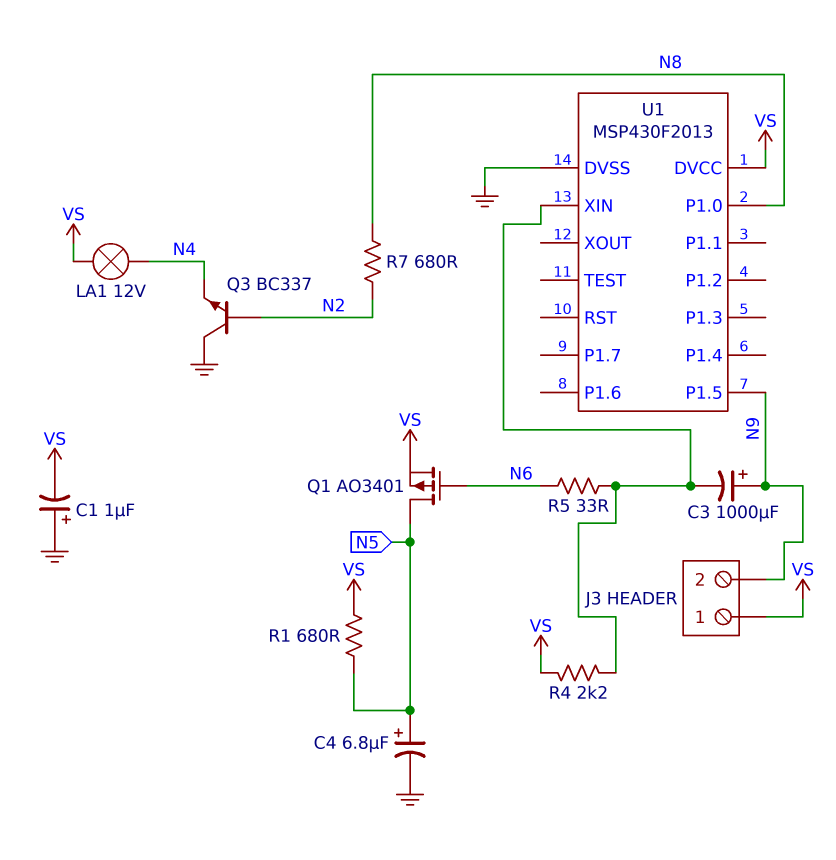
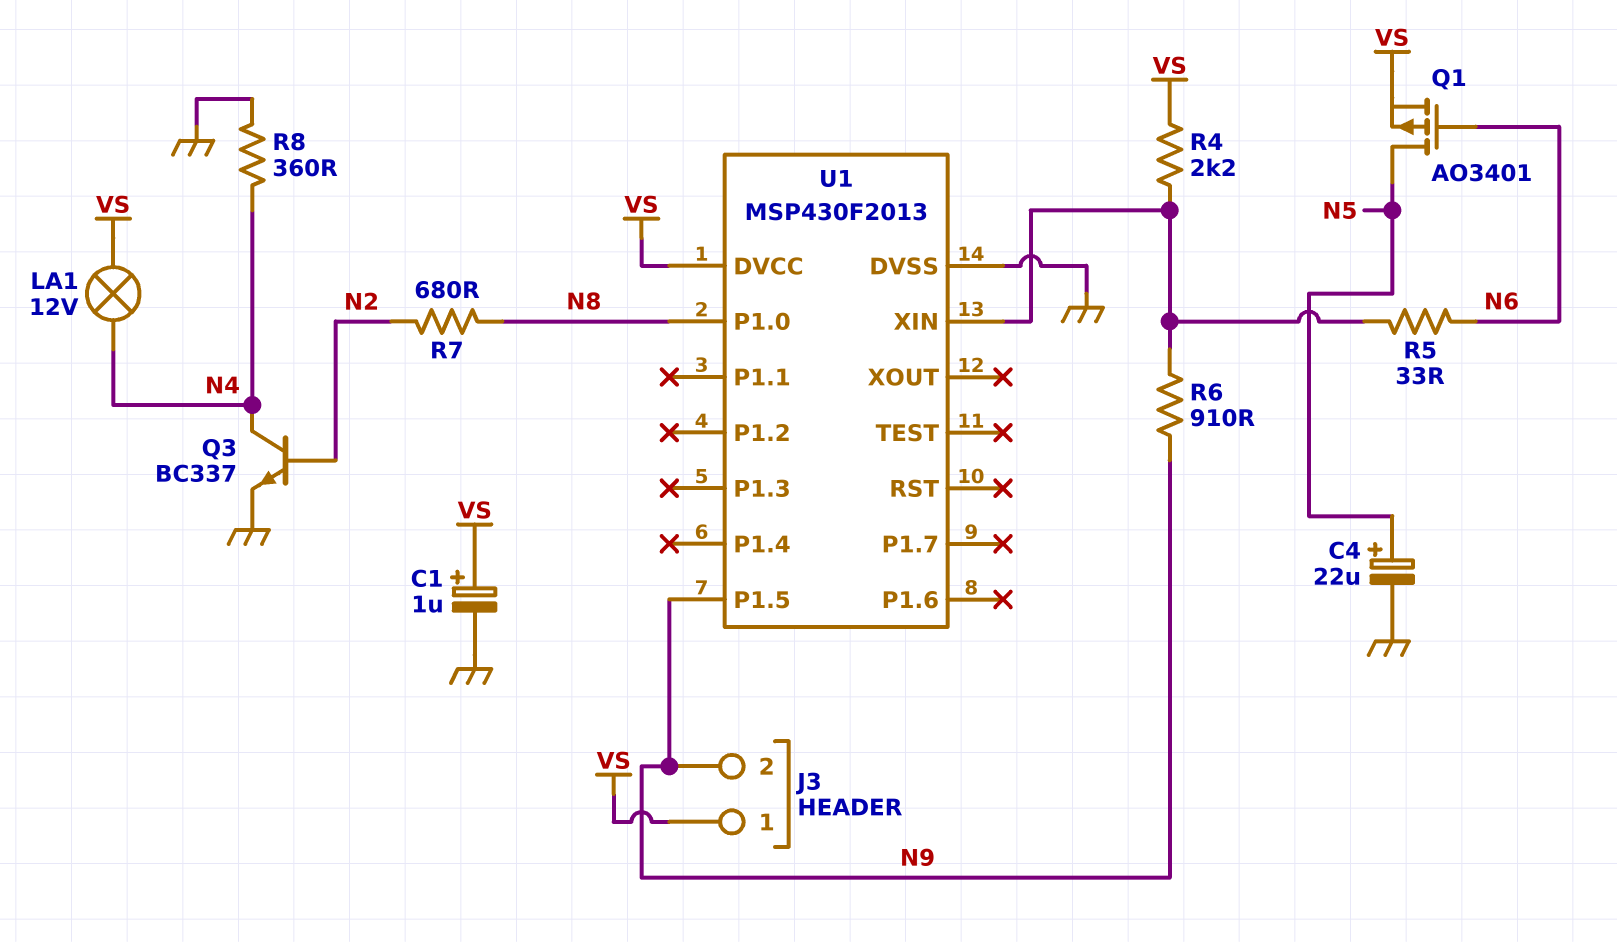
C1: 1uF (plus GND, minus VS) -> 1uF (plus VS, minus GND)
C3: 1000uF (plus N9, minus U1/XIN) -> none
C4: 6.8uF (plus N5, minus GND) -> 22uF (plus N5, minus GND)
Q3: NPN BC337 (B N2, C GND, E N4) -> NPN BC337 (B N2, C N4, E GND)
R1: 680 (N5, VS) -> none
R6: none -> 910 (N9, U1/XIN)
R8: none -> 360 (GND, N4)

